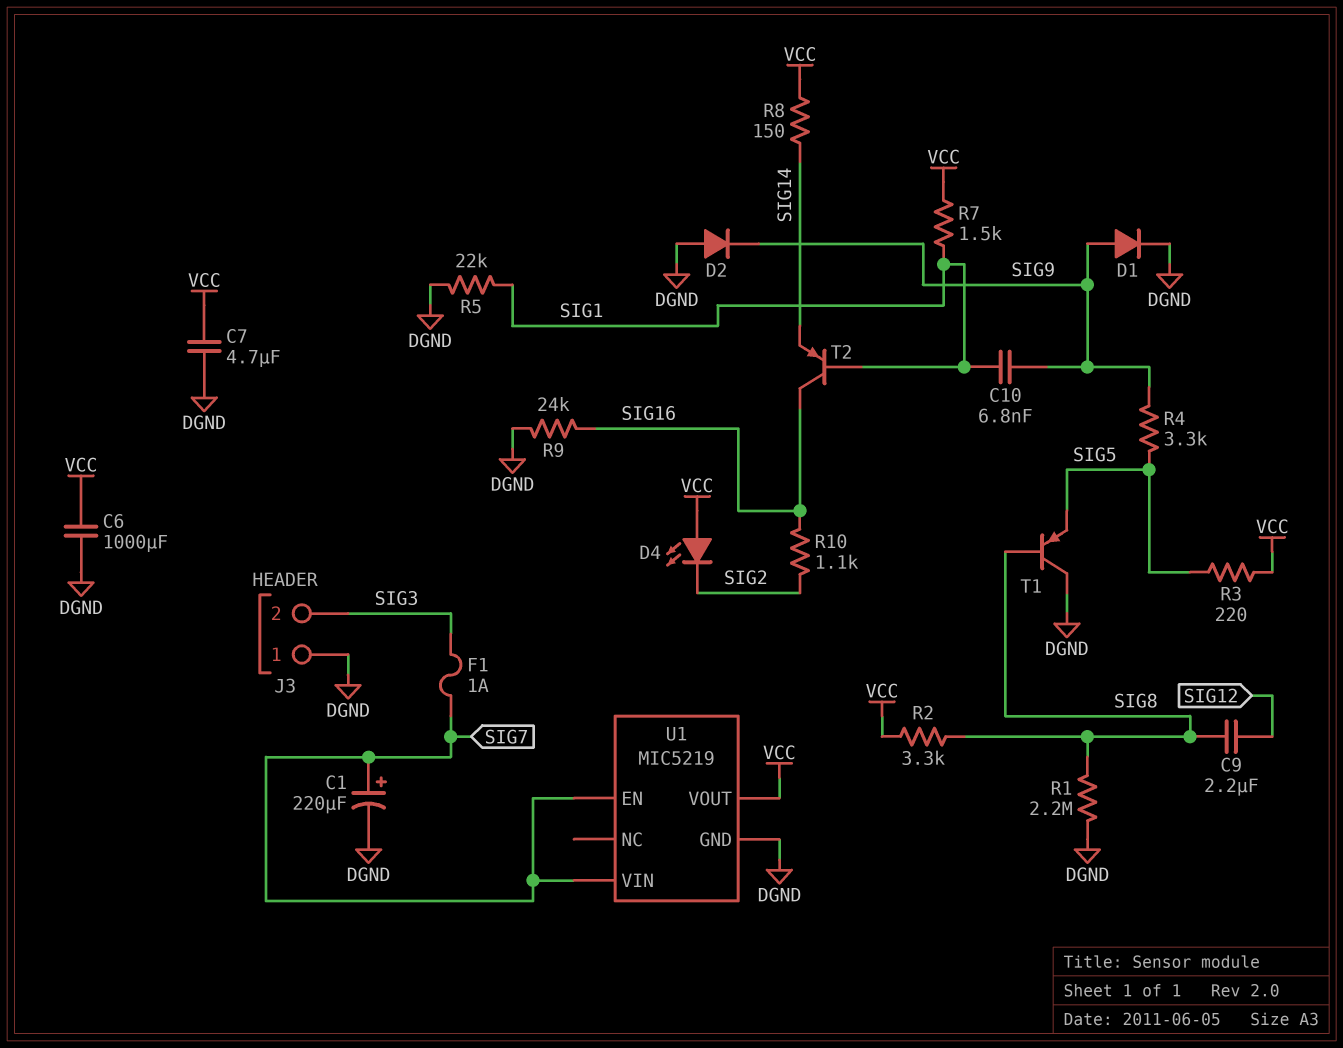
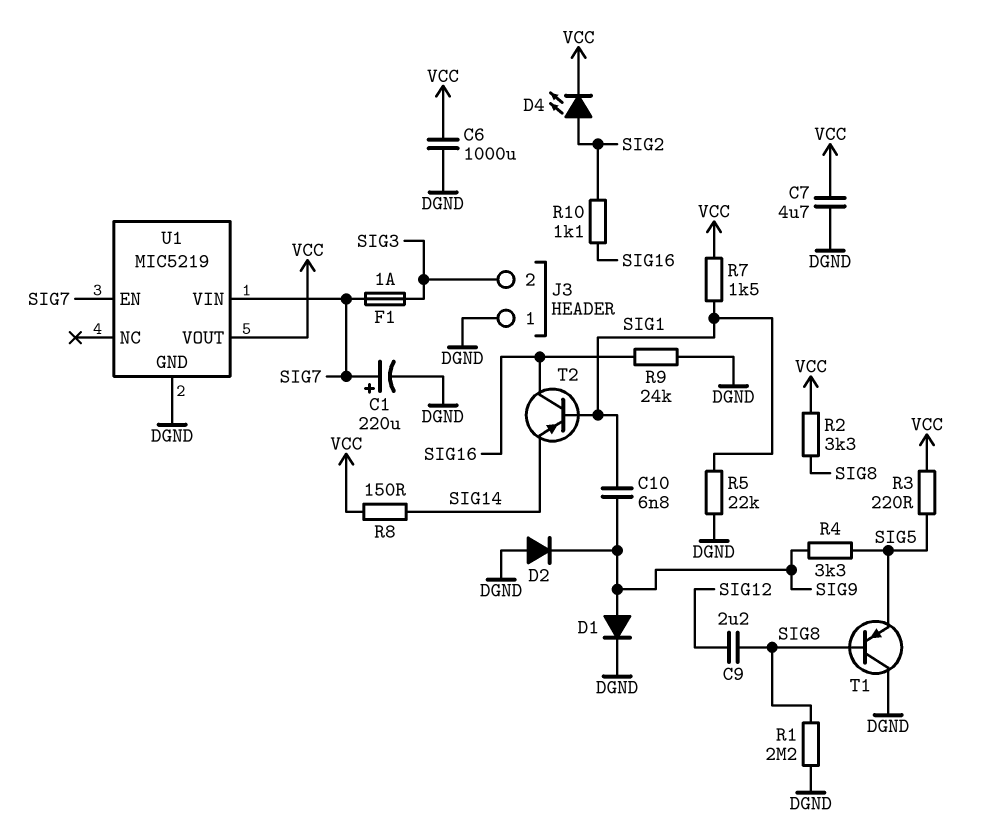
D4: LED (A VCC, K SIG2) -> LED (A SIG2, K VCC)

